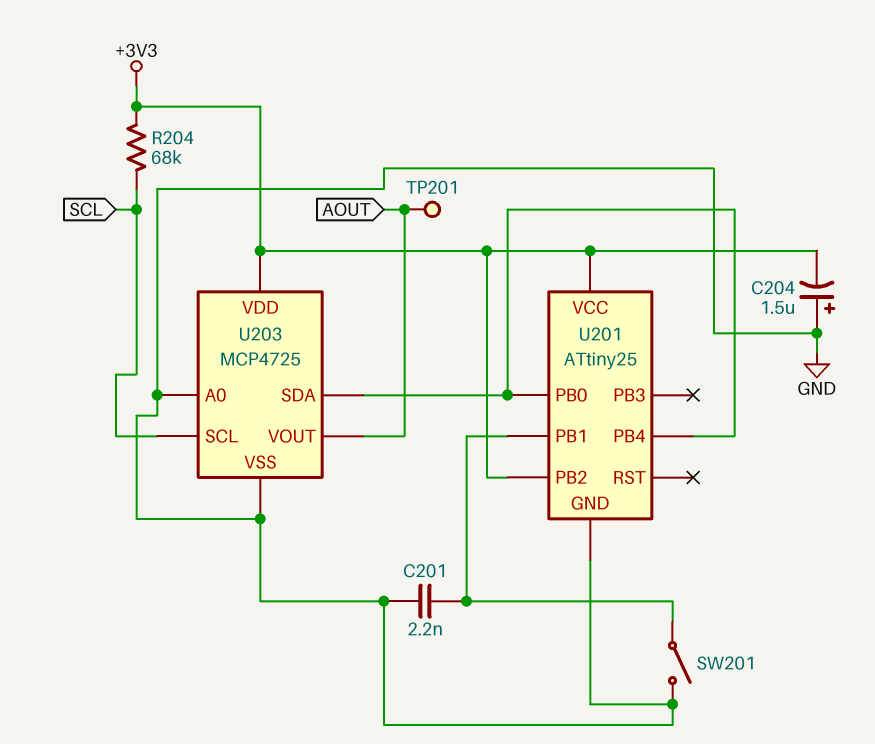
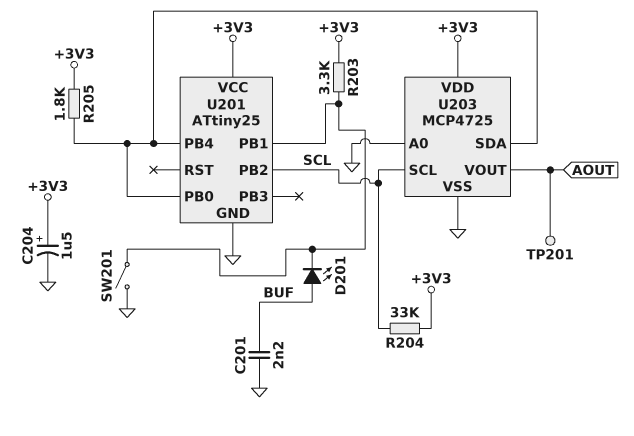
C201: 2.2nF (GND, U201/PB1) -> 2.2nF (BUF, GND)
C204: 1.5uF (plus GND, minus +3V3) -> 1.5uF (plus +3V3, minus GND)
D201: none -> LED (A BUF, K U201/PB1)
R203: none -> 3.3k (+3V3, U201/PB1)
R204: 68k (+3V3, SCL) -> 33k (+3V3, SCL)
R205: none -> 1.8k (+3V3, U201/PB0)
U201 pin PB2: +3V3 -> SCL

